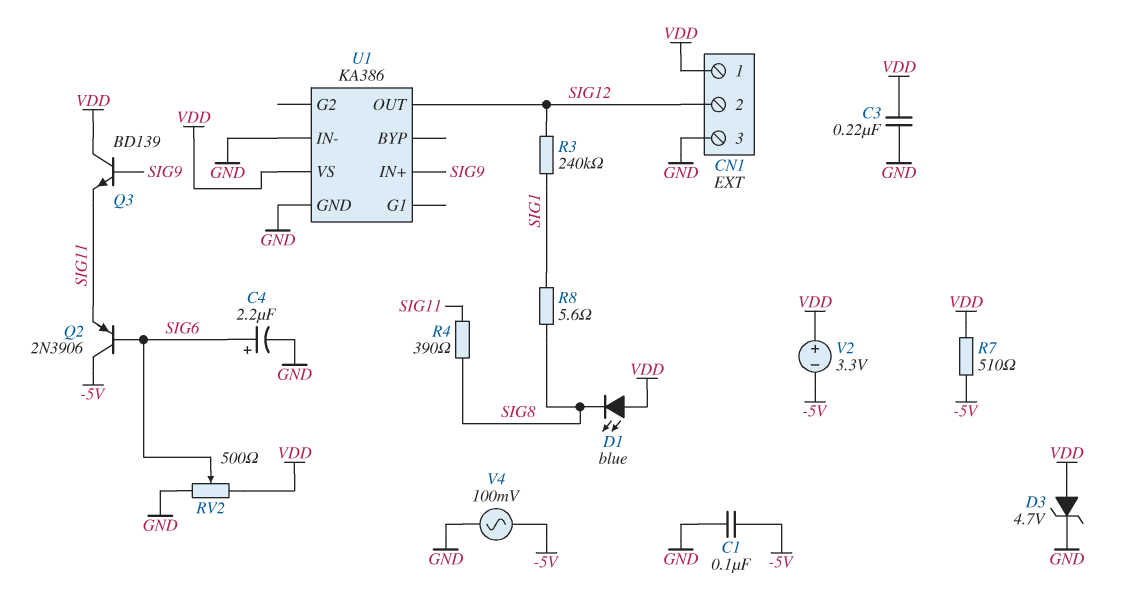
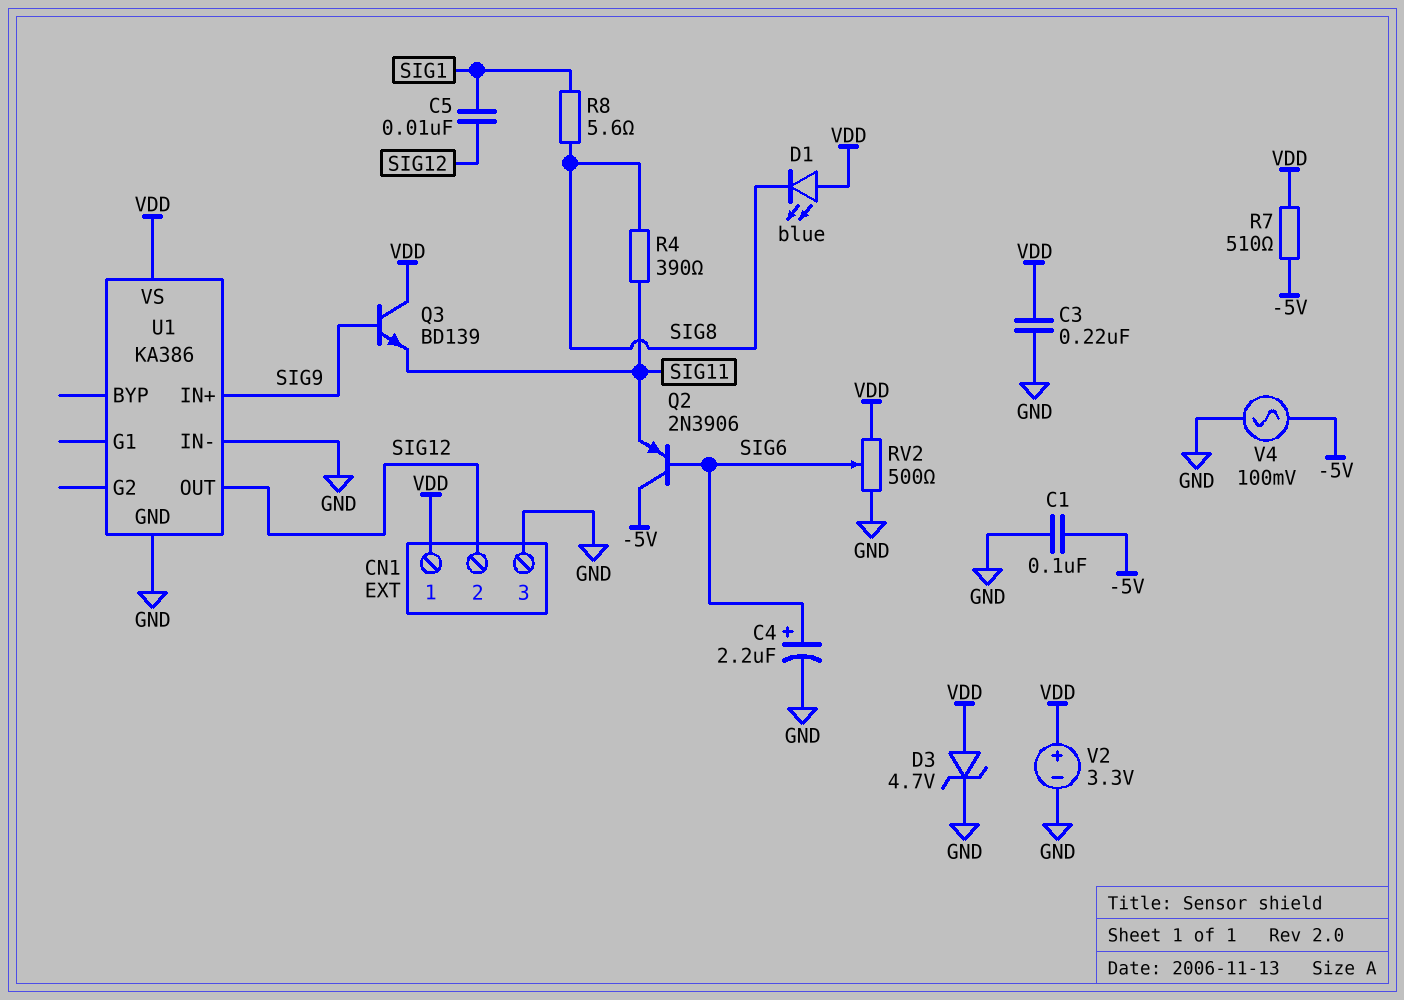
C5: none -> 10nF (SIG1, SIG12)
R3: 240k (SIG1, SIG12) -> none
V2: 3.3V (plus VDD, minus -5V) -> 3.3V (plus VDD, minus GND)

